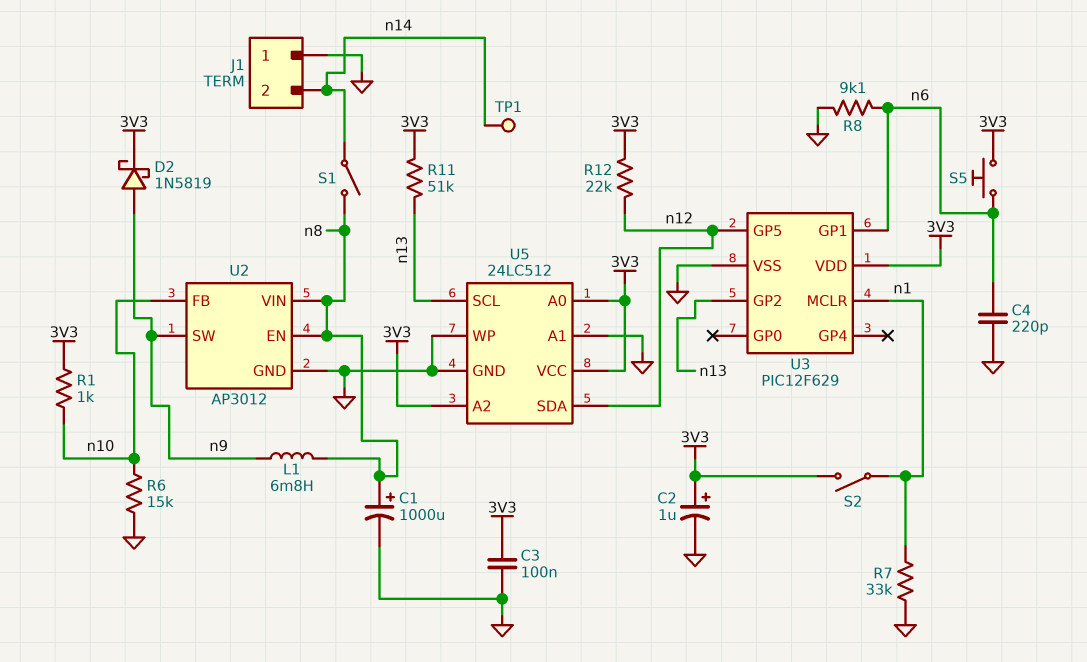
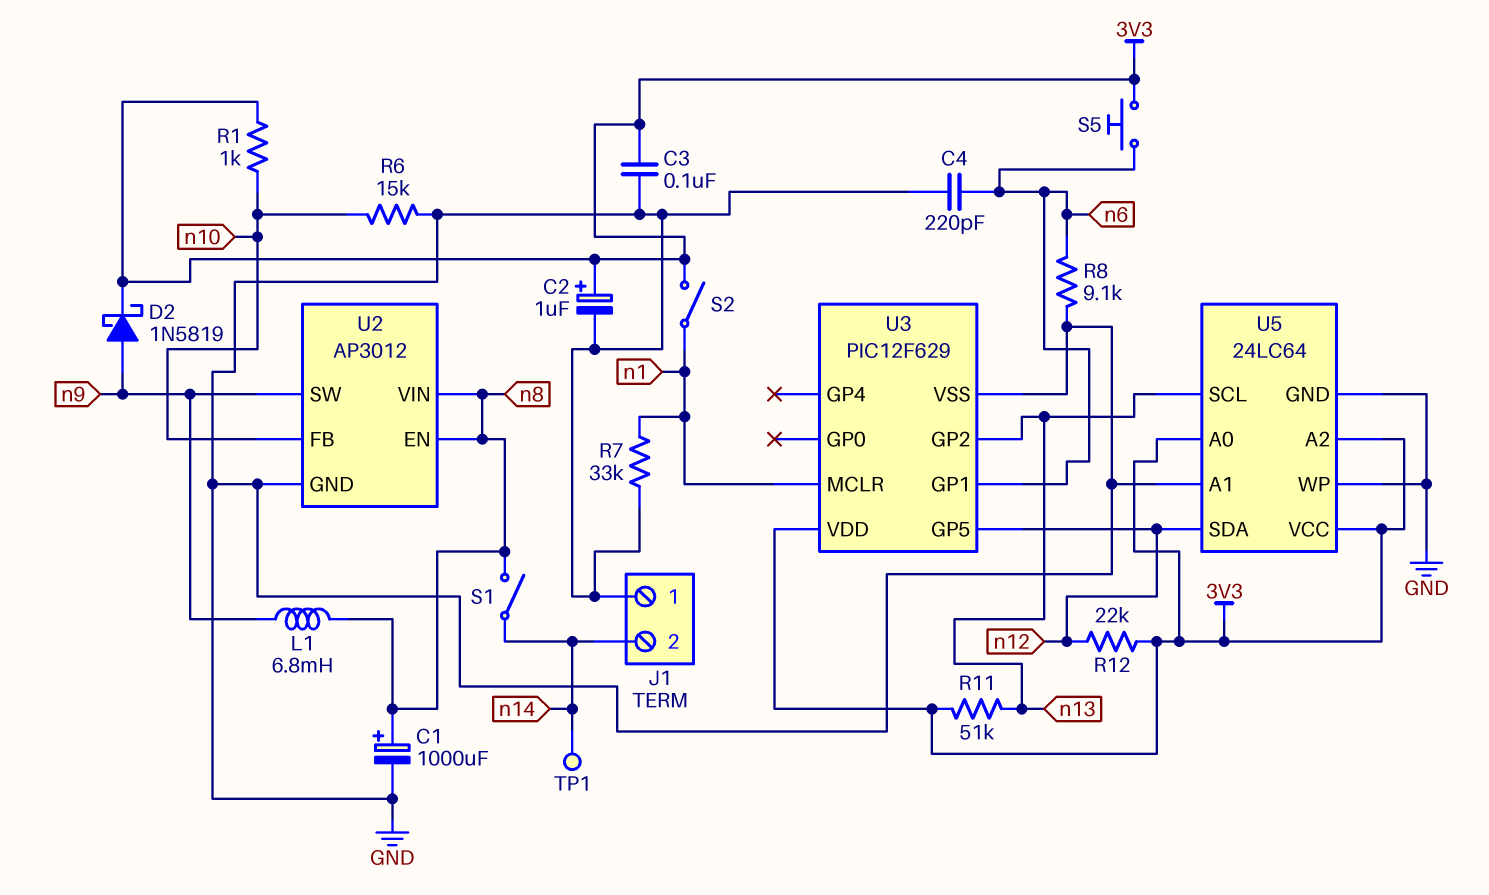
U5: 24LC512 -> 24LC64

